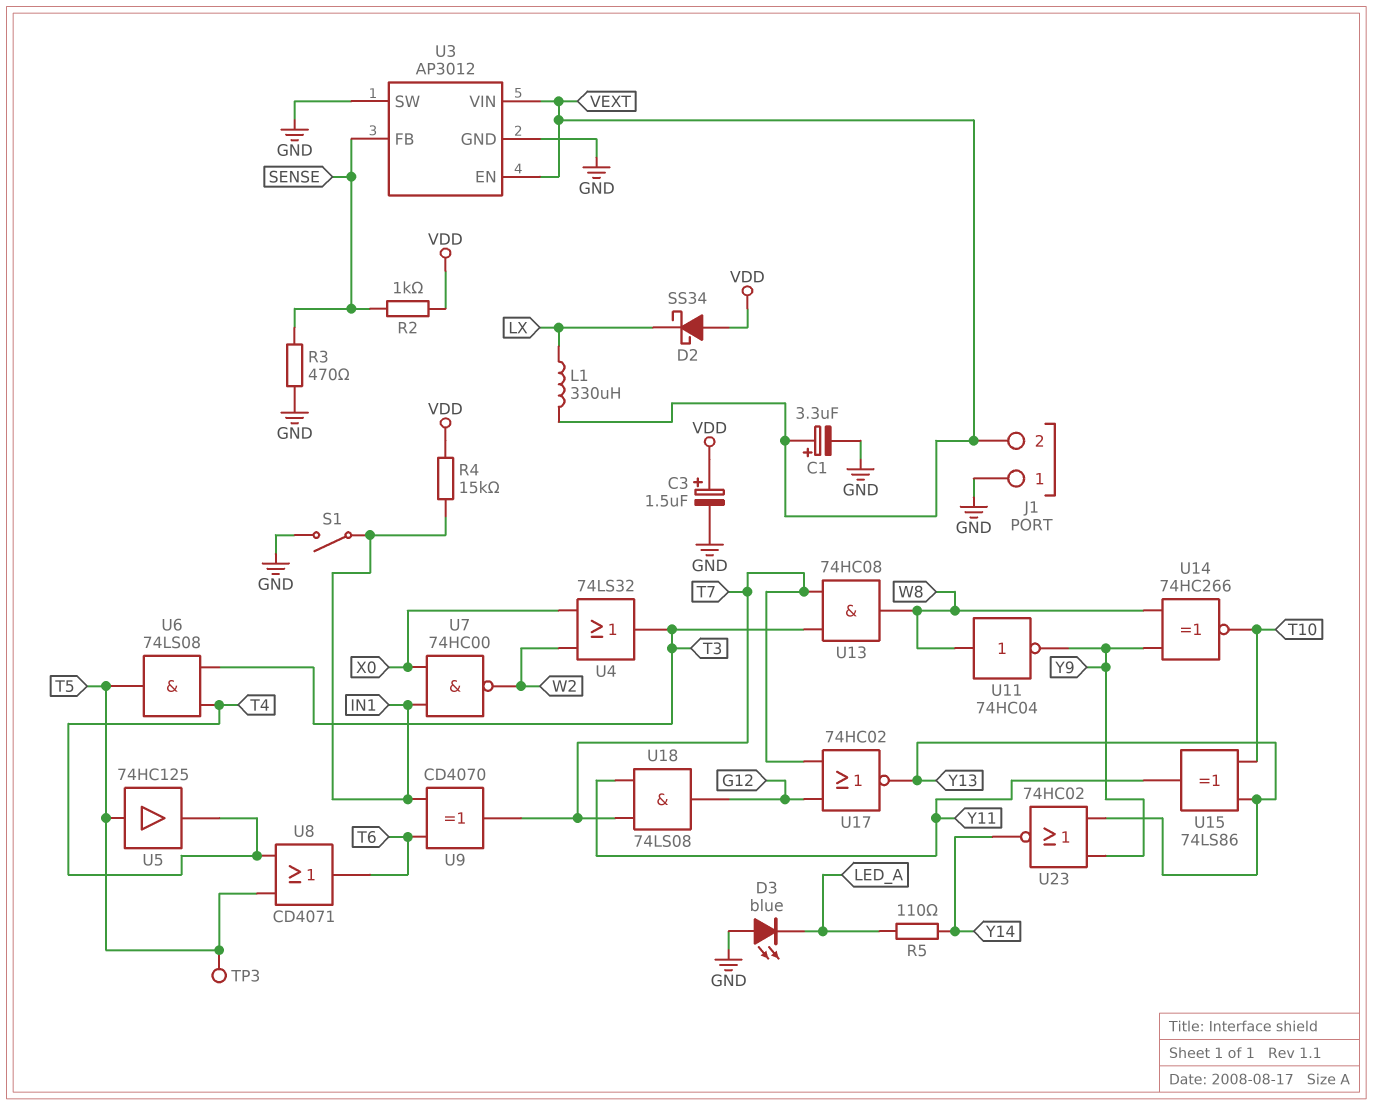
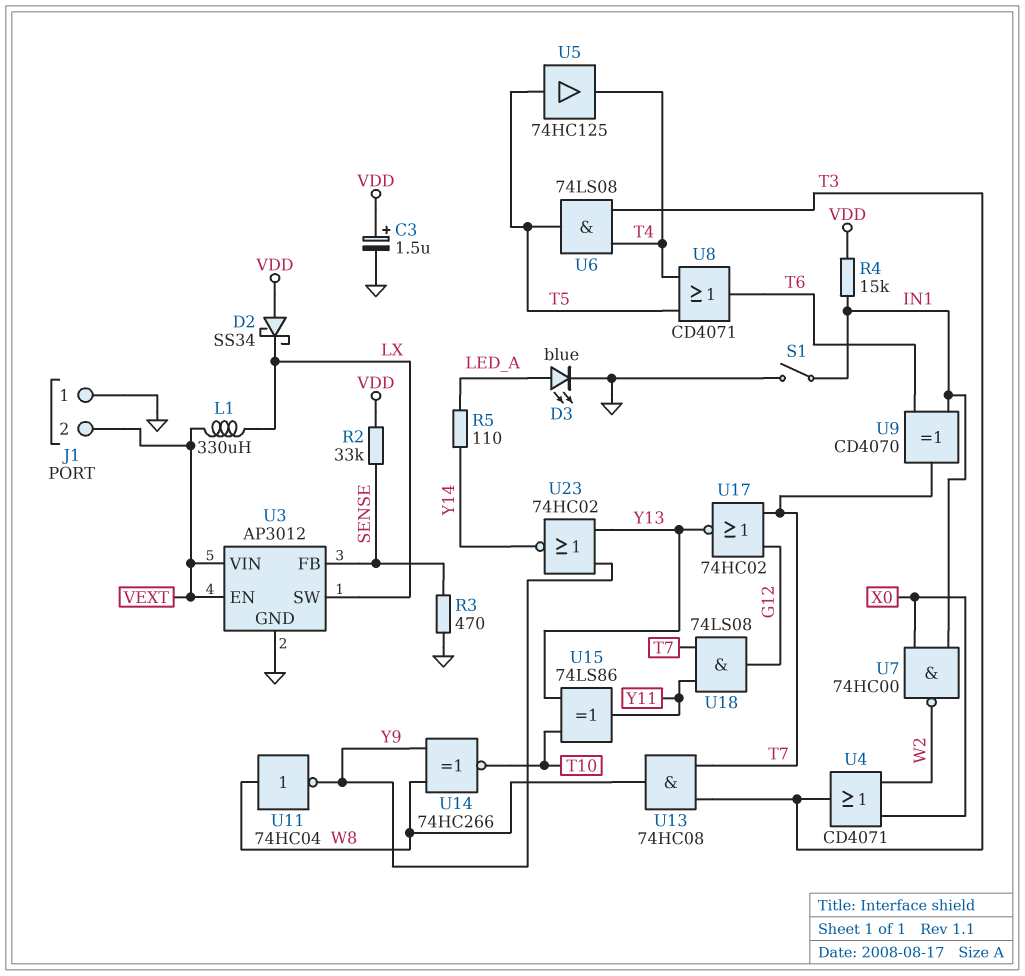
C1: 3.3uF (plus VEXT, minus GND) -> none
D3: LED blue (A GND, K LED_A) -> LED blue (A LED_A, K GND)
R2: 1k (SENSE, VDD) -> 33k (SENSE, VDD)
TP3: test point (T5) -> none
U3 pin SW: GND -> LX
U4: OR 74LS32 (in W2, in X0, out T3) -> OR CD4071 (in W2, in X0, out T3)

